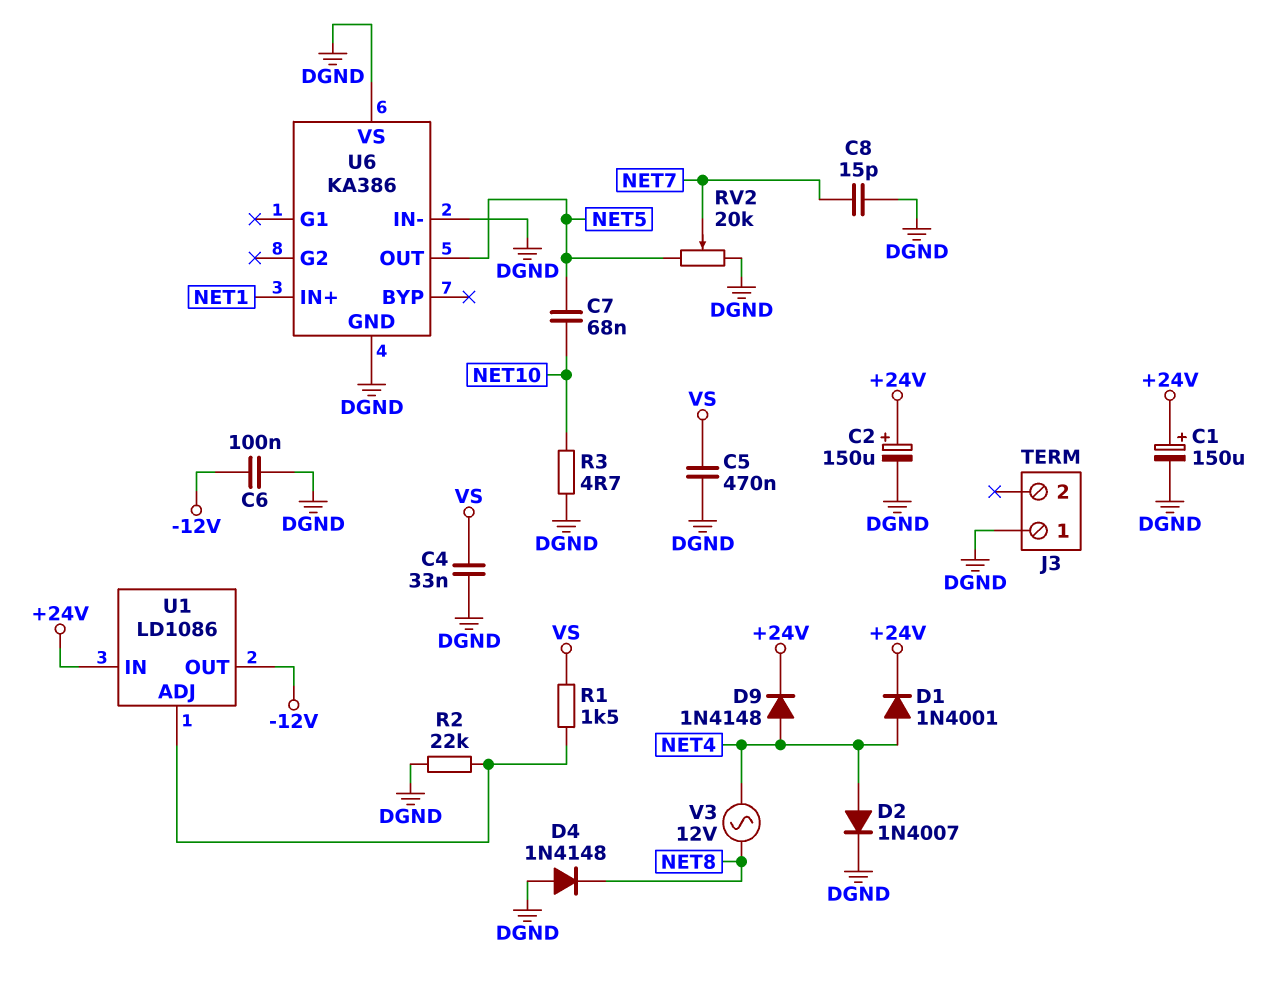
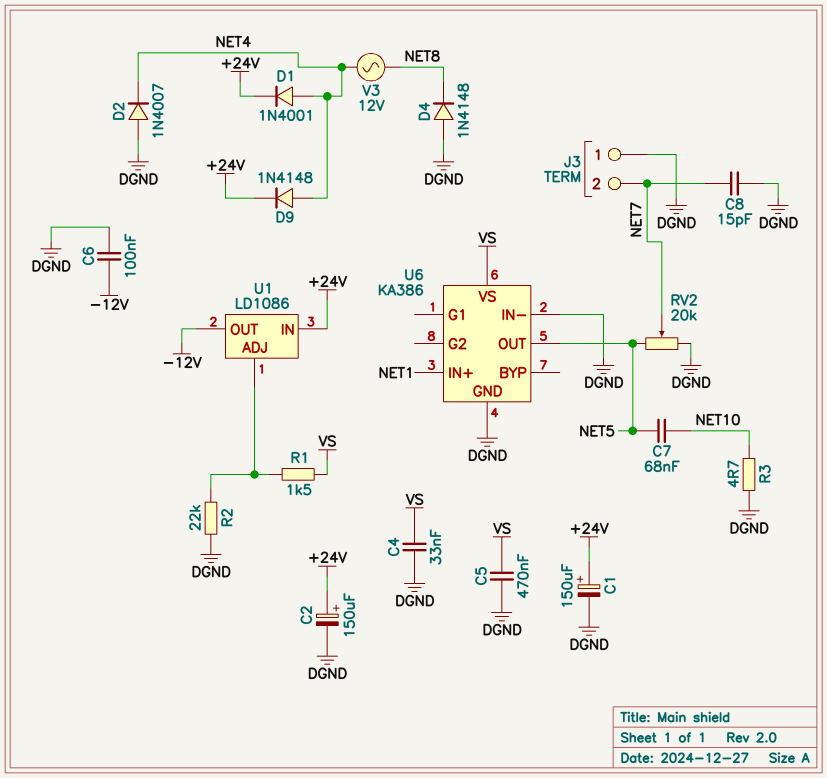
D2: diode 1N4007 (A NET4, K DGND) -> diode 1N4007 (A DGND, K NET4)
J3 pin 2: none -> NET7
U6 pin VS: DGND -> VS

